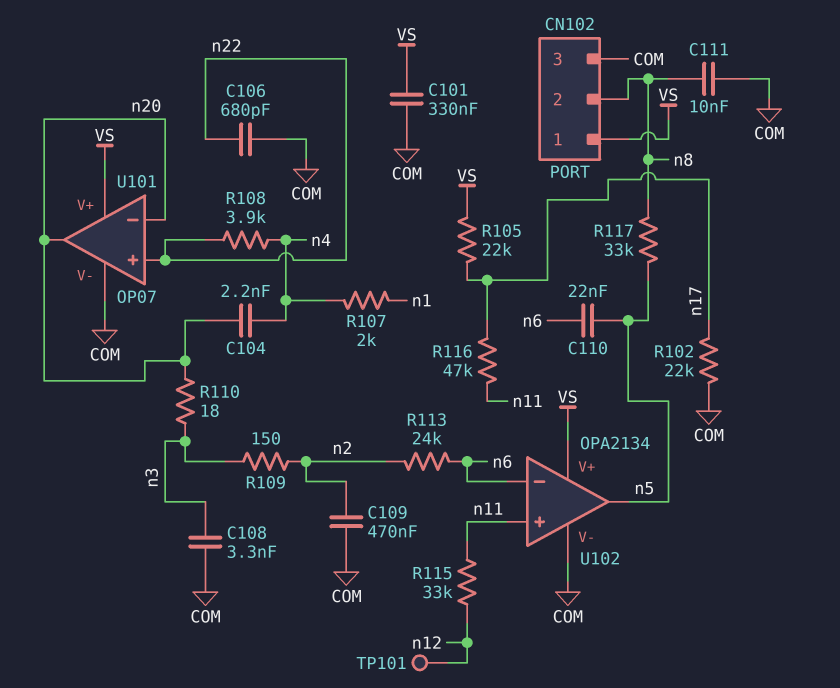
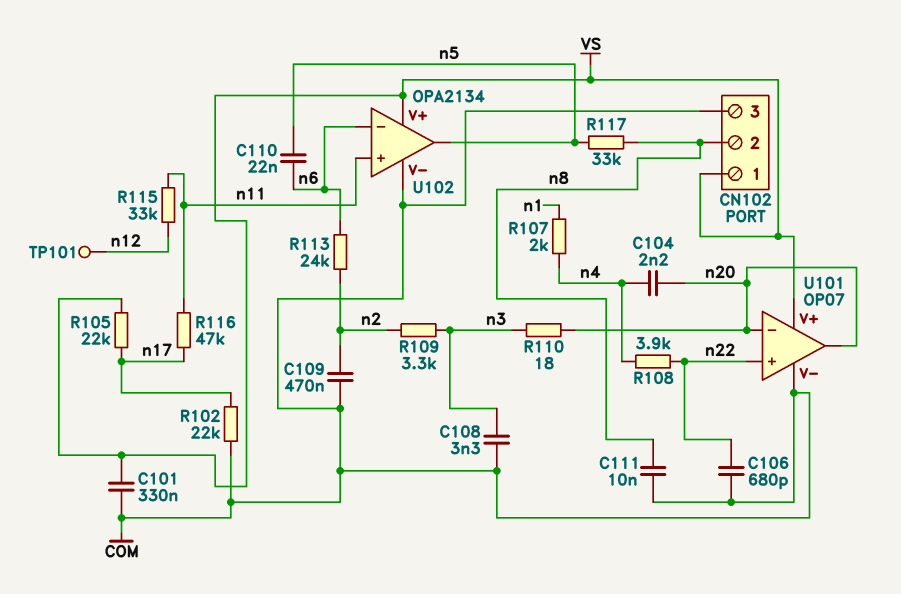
R109: 150 (n2, n3) -> 3.3k (n2, n3)

